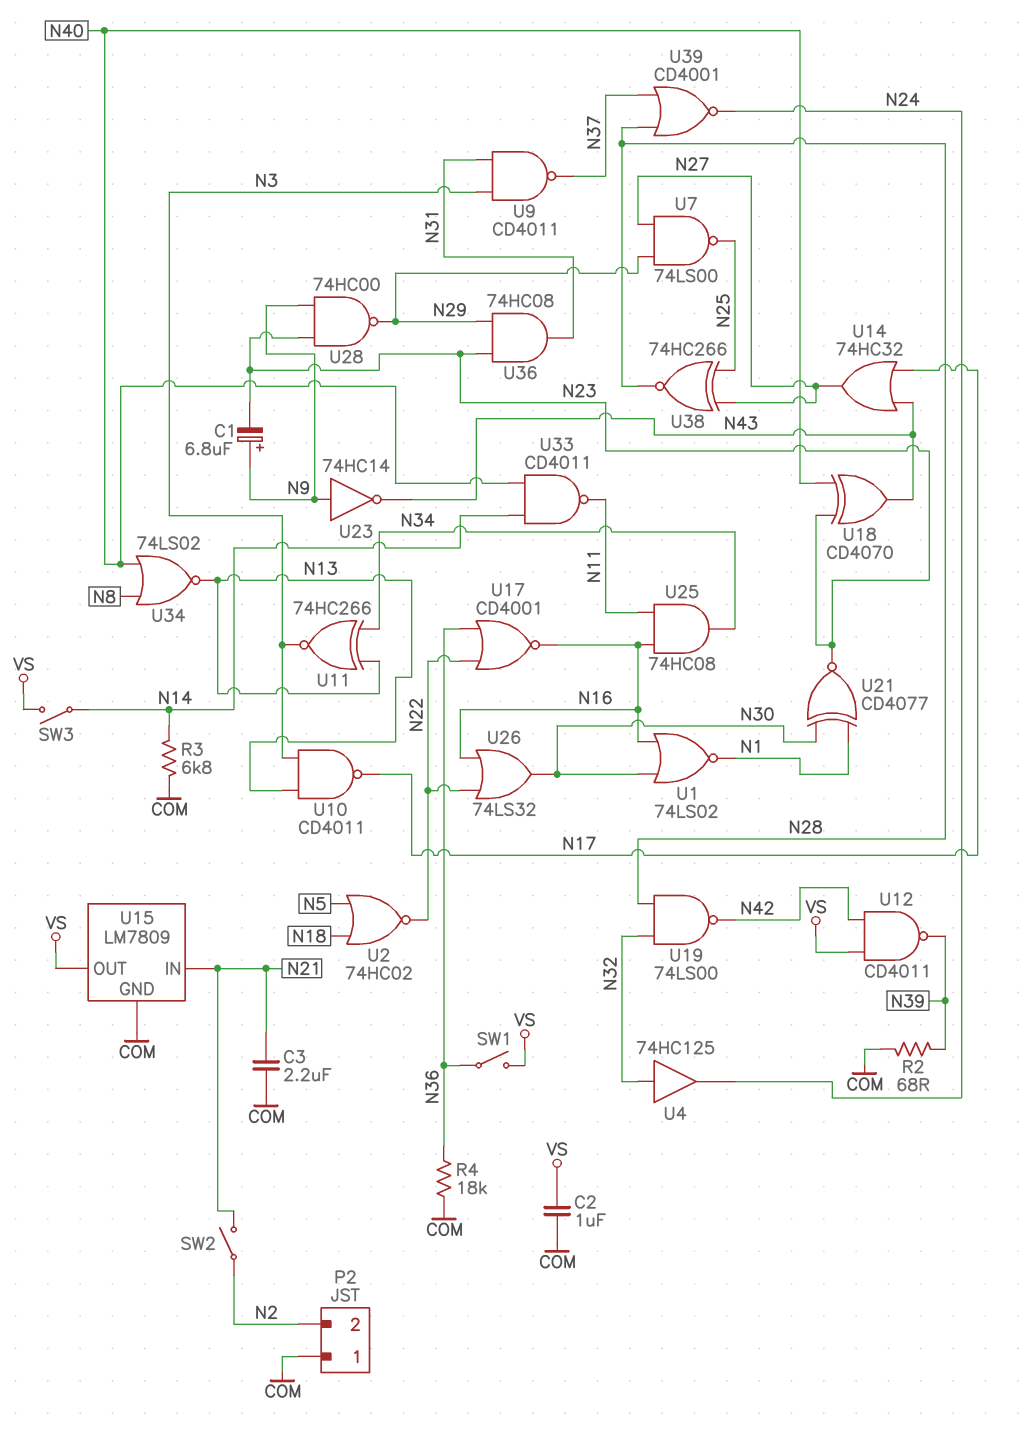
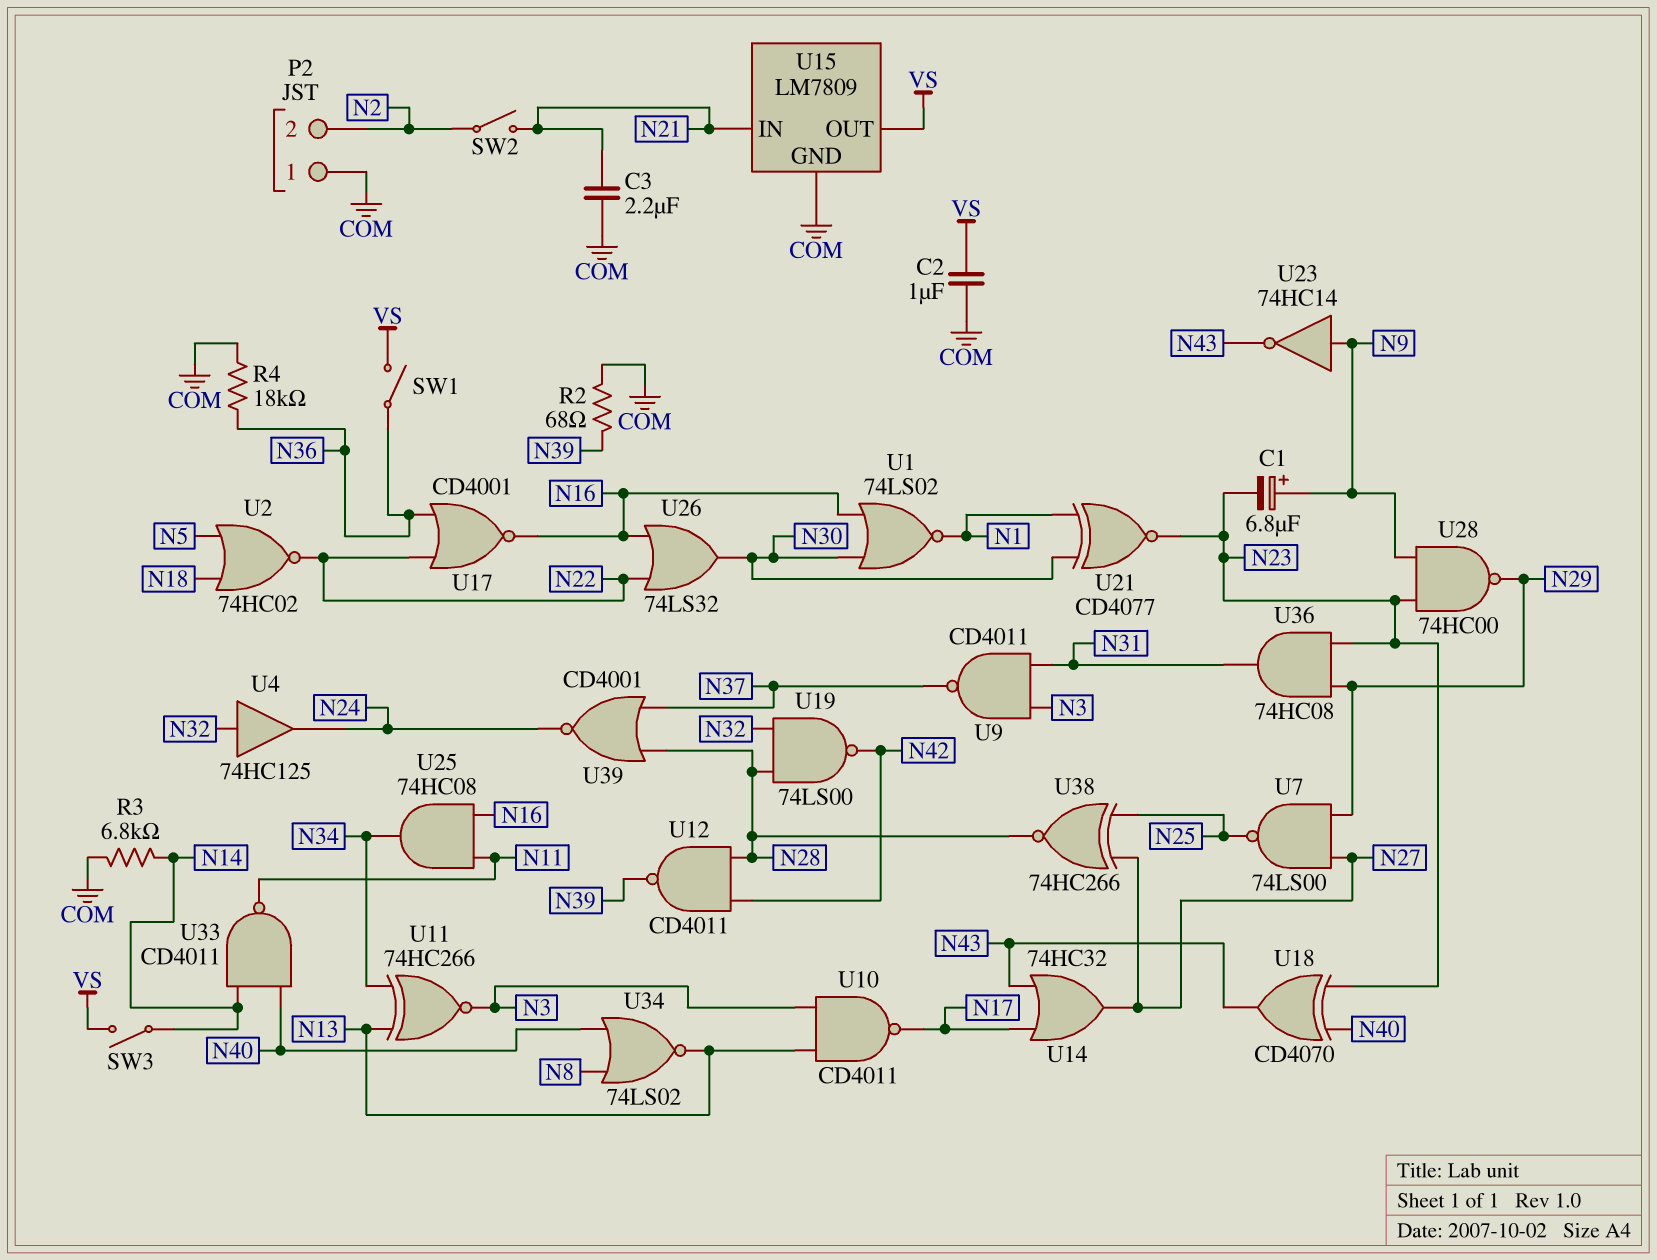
U12: NAND CD4011 (in N42, in VS, out N39) -> NAND CD4011 (in N28, in N42, out N39)

